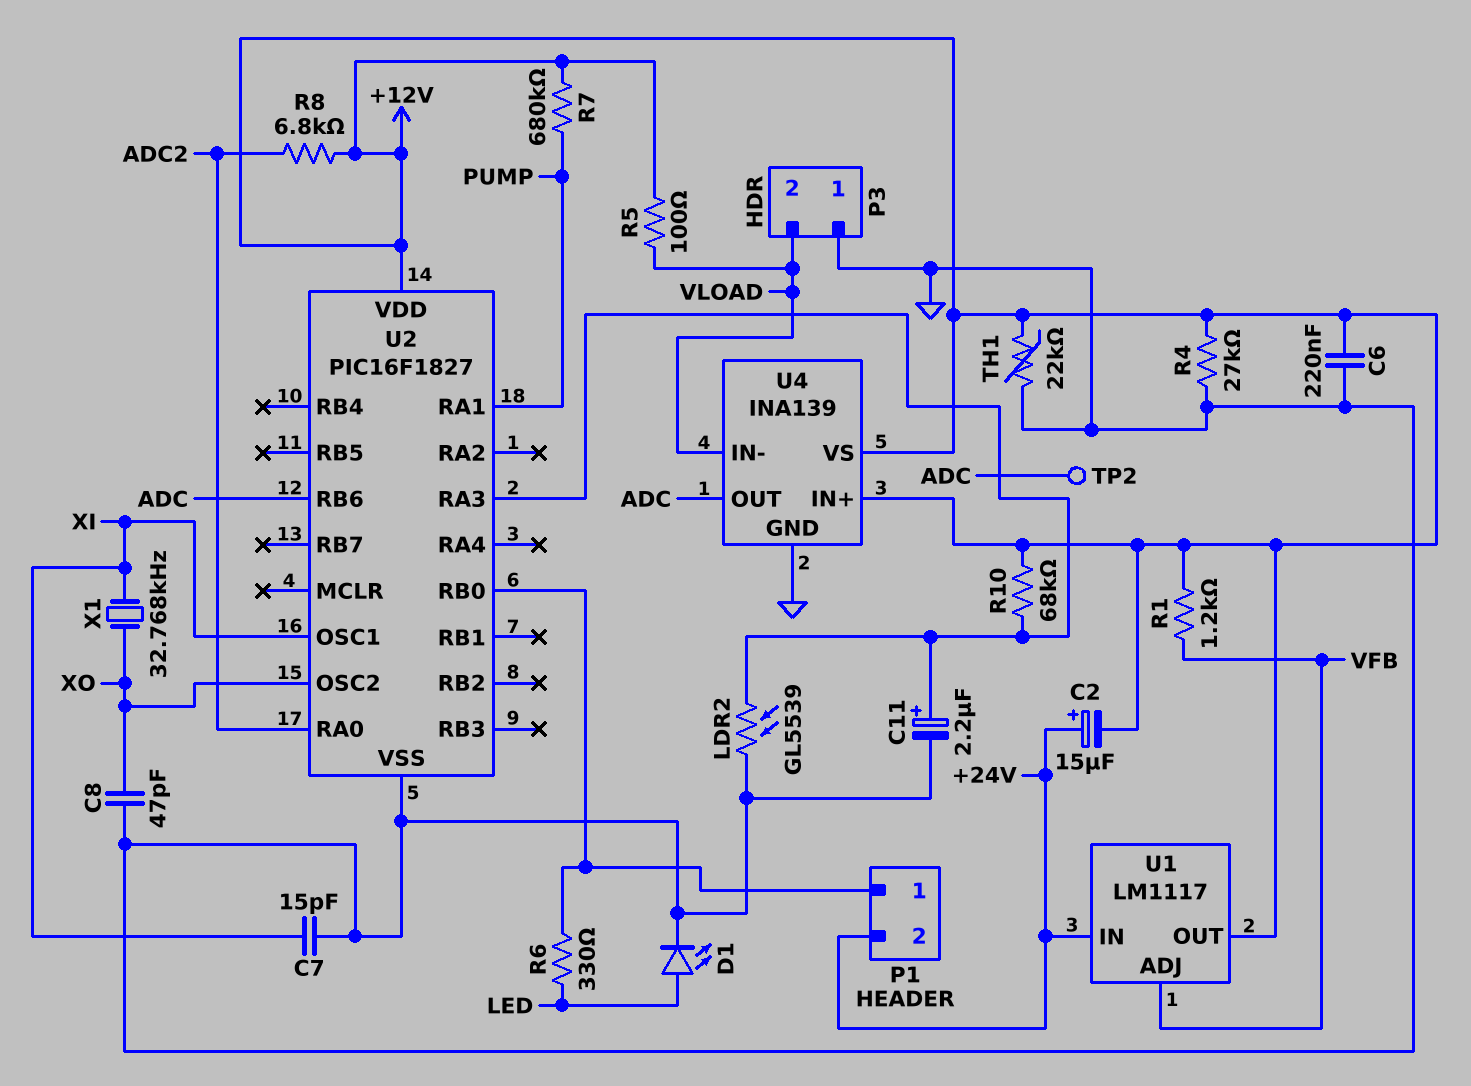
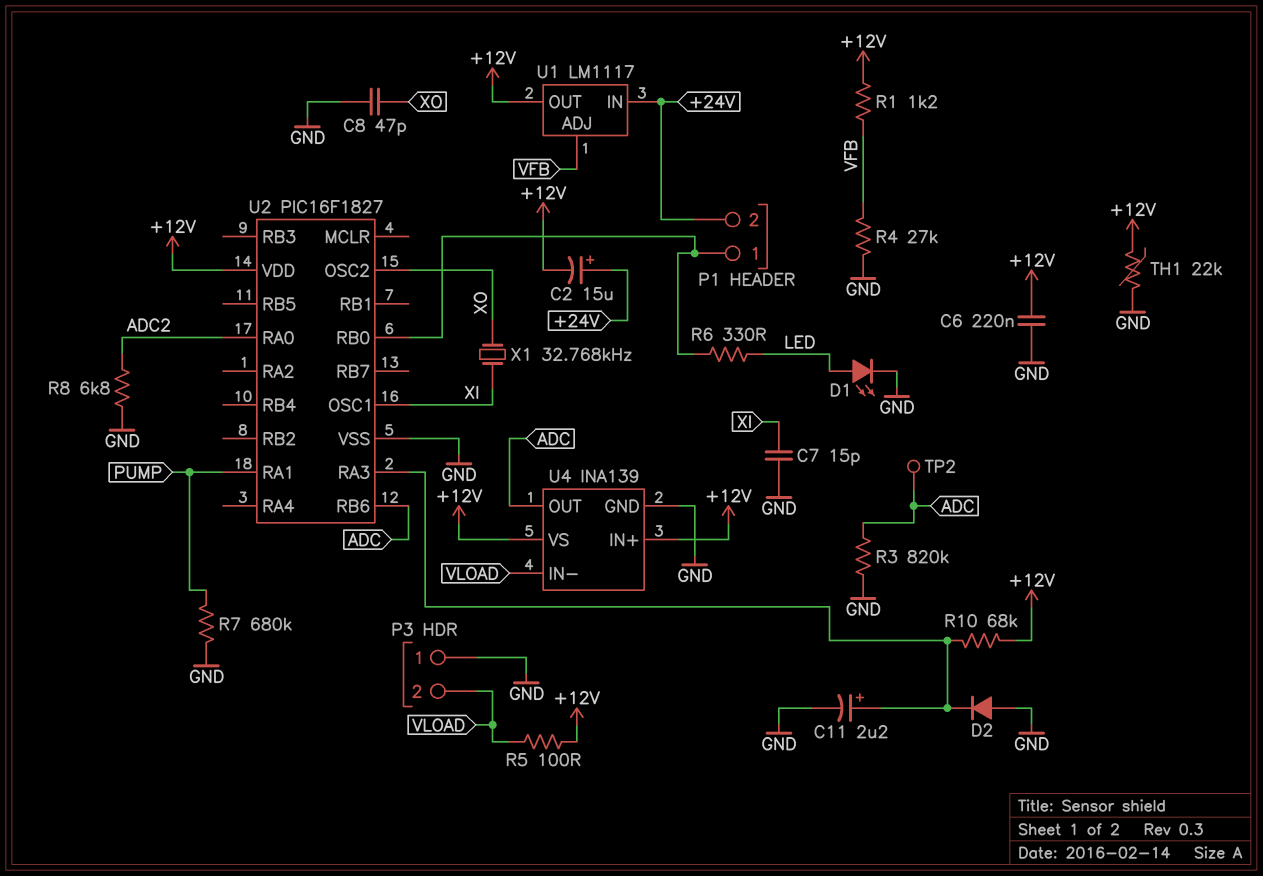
D2: none -> diode (A GND, K U2/RA3)
LDR2: GL5539 (GND, U2/RA3) -> none
R3: none -> 820k (ADC, GND)
R4: 27k (+12V, GND) -> 27k (GND, VFB)
R7: 680k (+12V, PUMP) -> 680k (GND, PUMP)
R8: 6.8k (+12V, ADC2) -> 6.8k (ADC2, GND)

